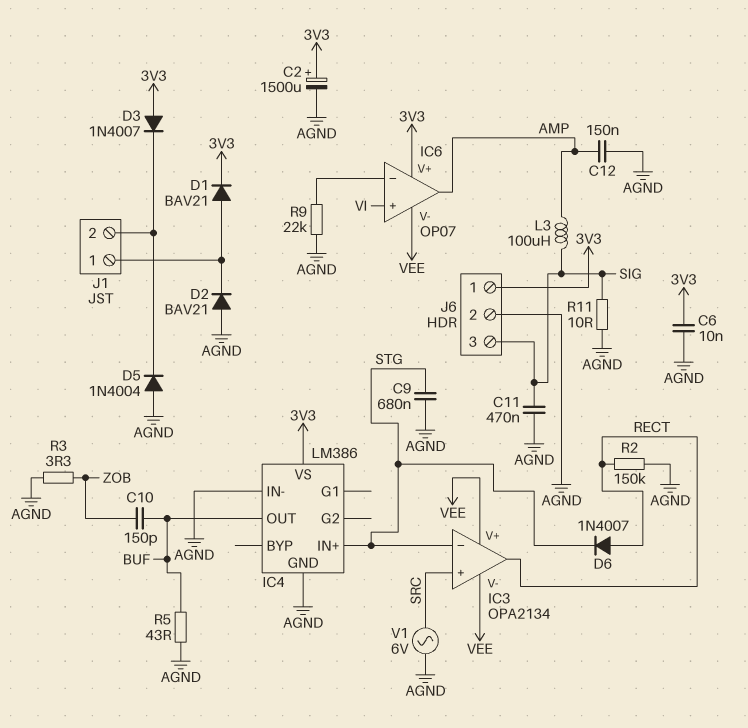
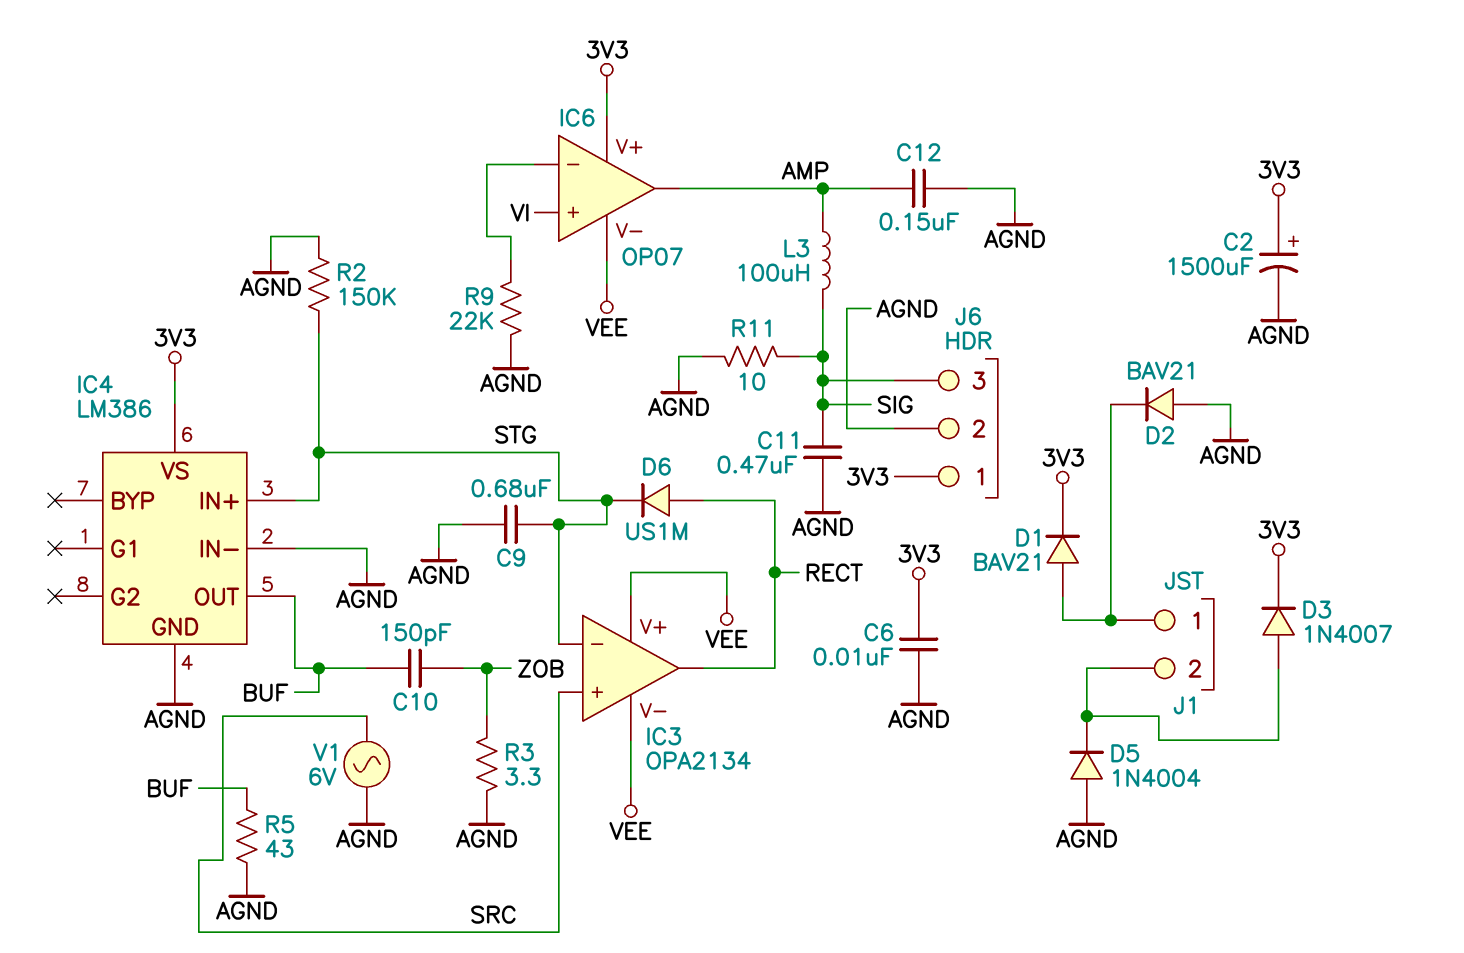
D3: diode 1N4007 (A 3V3, K J1/2) -> diode 1N4007 (A J1/2, K 3V3)
D6: diode 1N4007 (A RECT, K STG) -> diode US1M (A RECT, K STG)
R2: 150k (AGND, RECT) -> 150k (AGND, STG)

